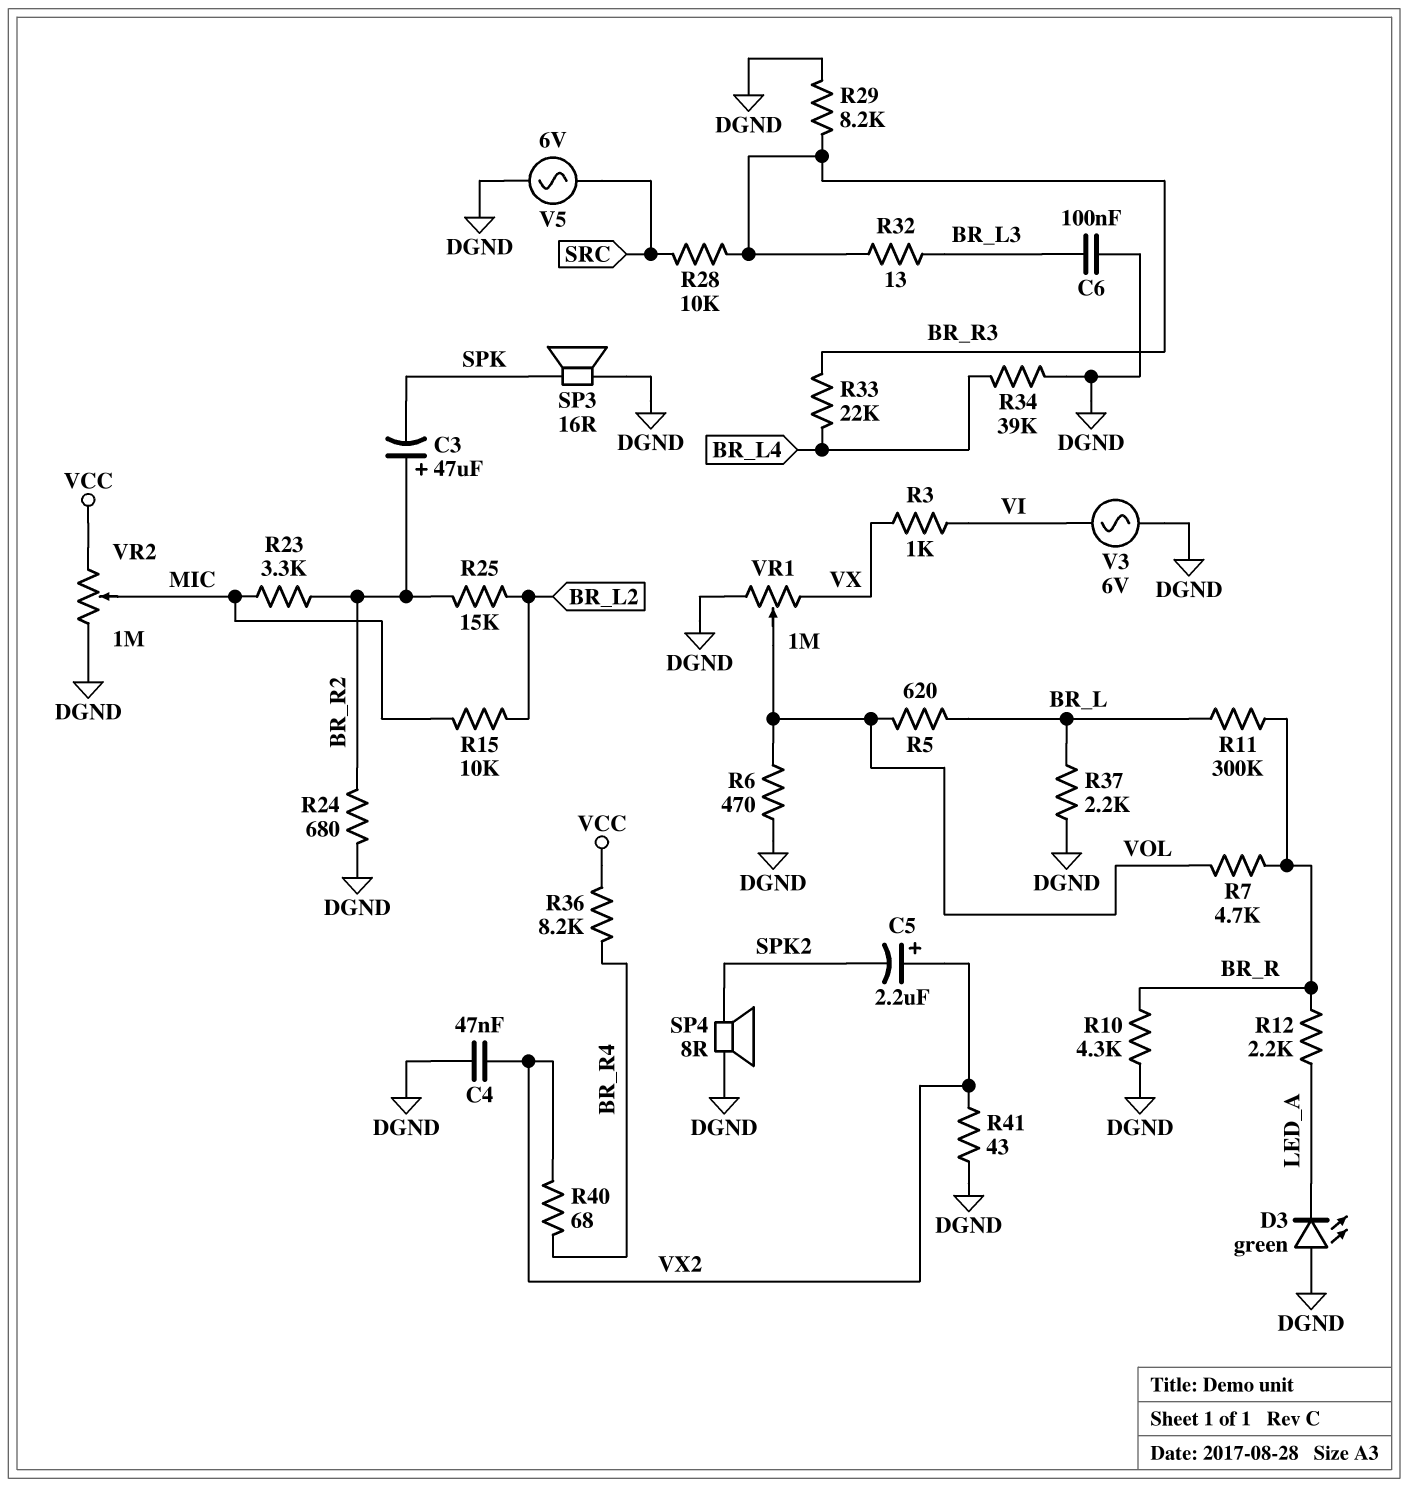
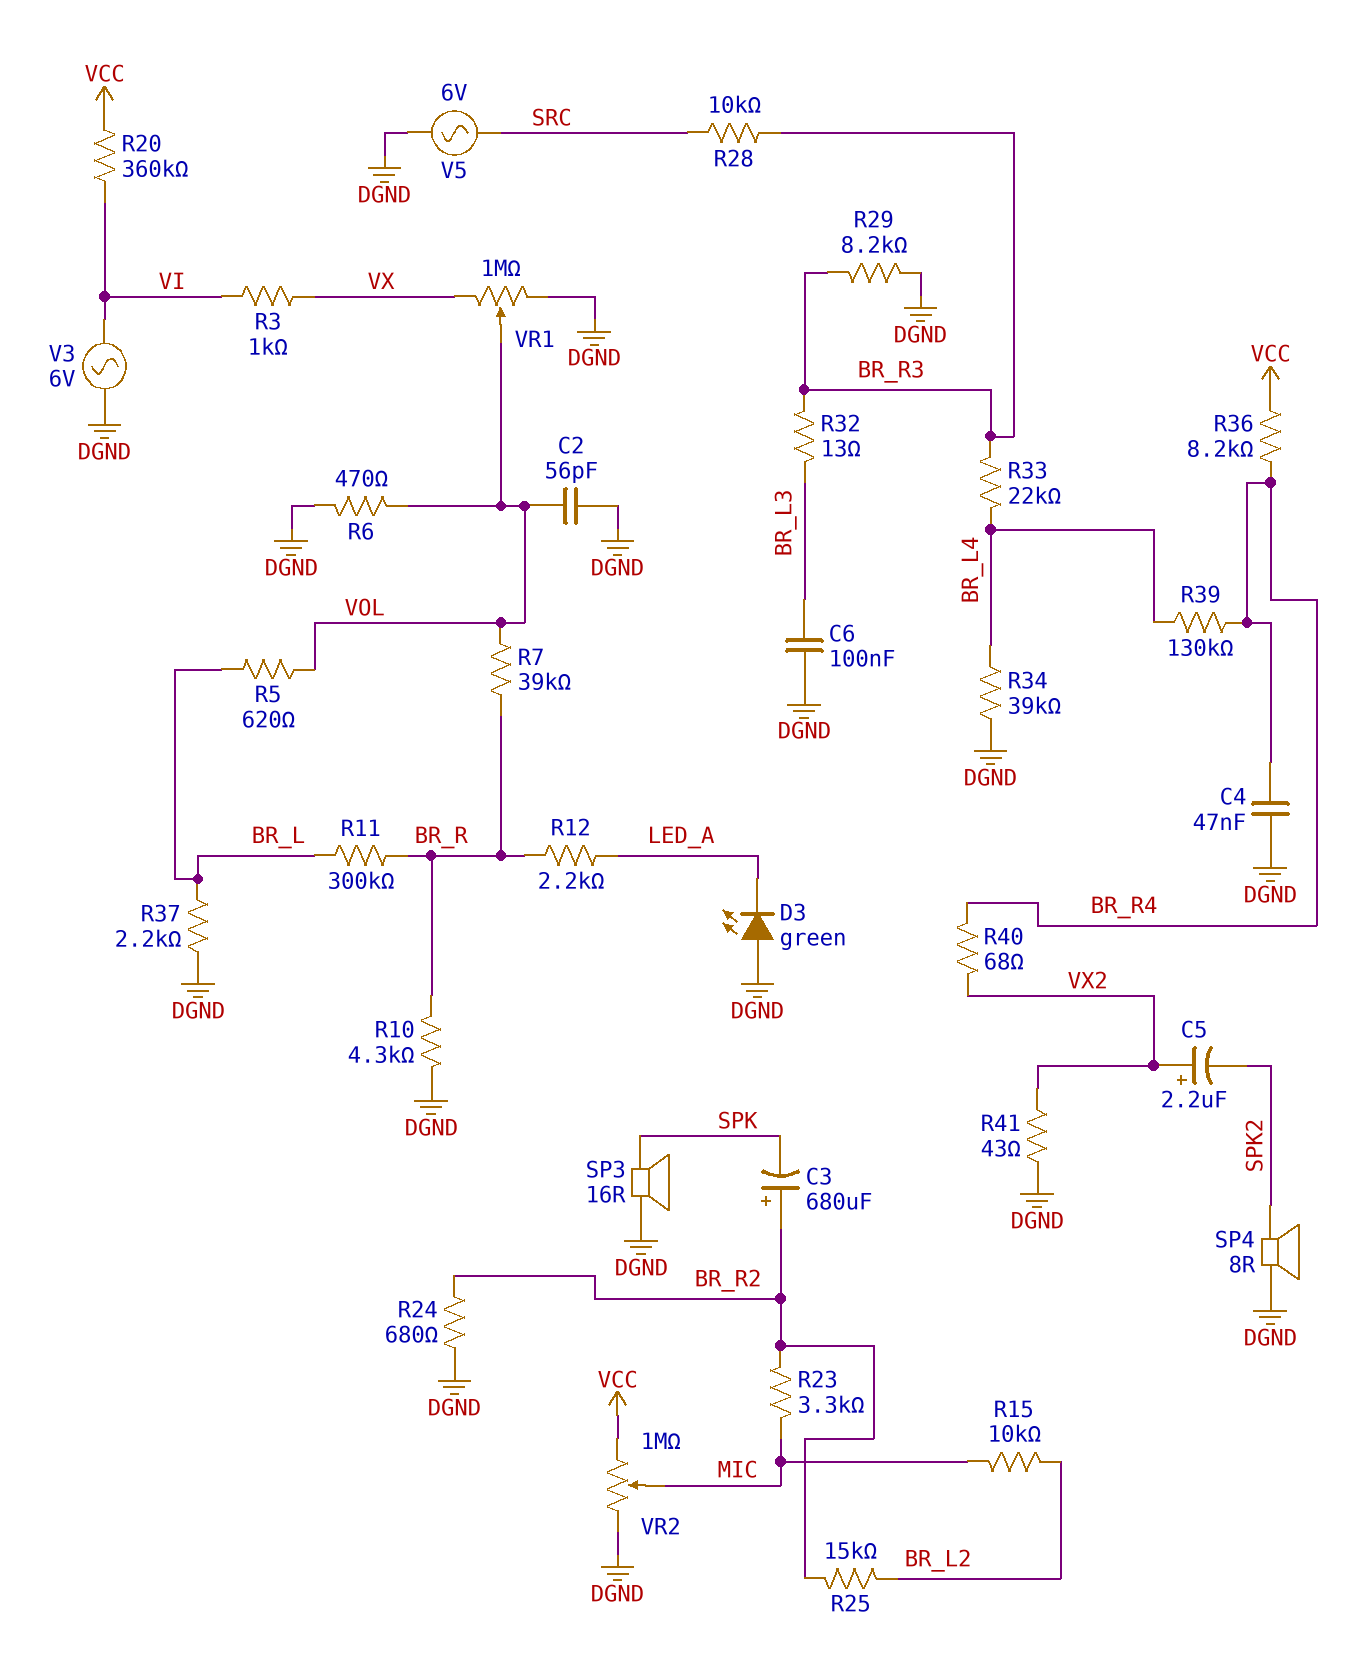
C2: none -> 56pF (DGND, VOL)
C3: 47uF (plus BR_R2, minus SPK) -> 680uF (plus BR_R2, minus SPK)
C4: 47nF (DGND, VX2) -> 47nF (BR_R4, DGND)
R7: 4.7k (BR_R, VOL) -> 39k (BR_R, VOL)
R20: none -> 360k (VCC, VI)
R39: none -> 130k (BR_L4, BR_R4)

